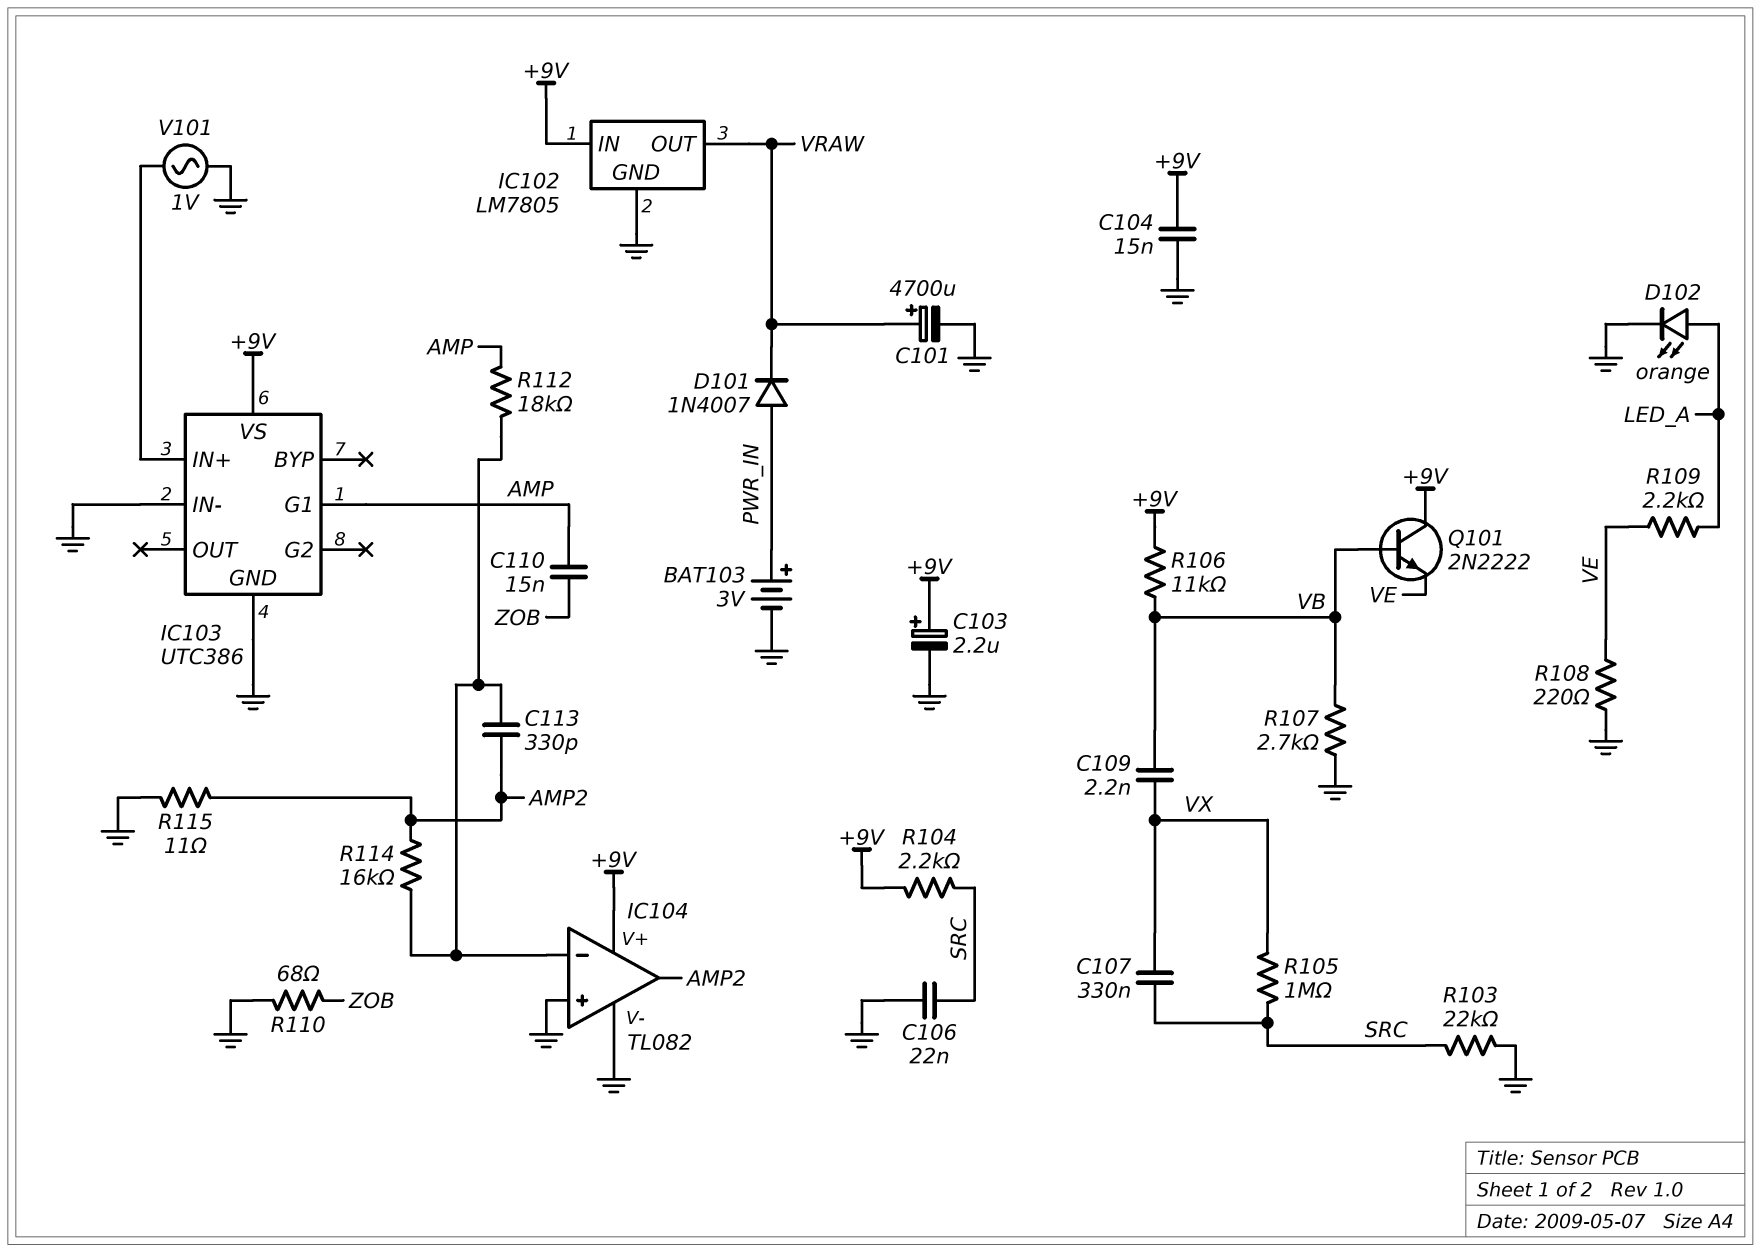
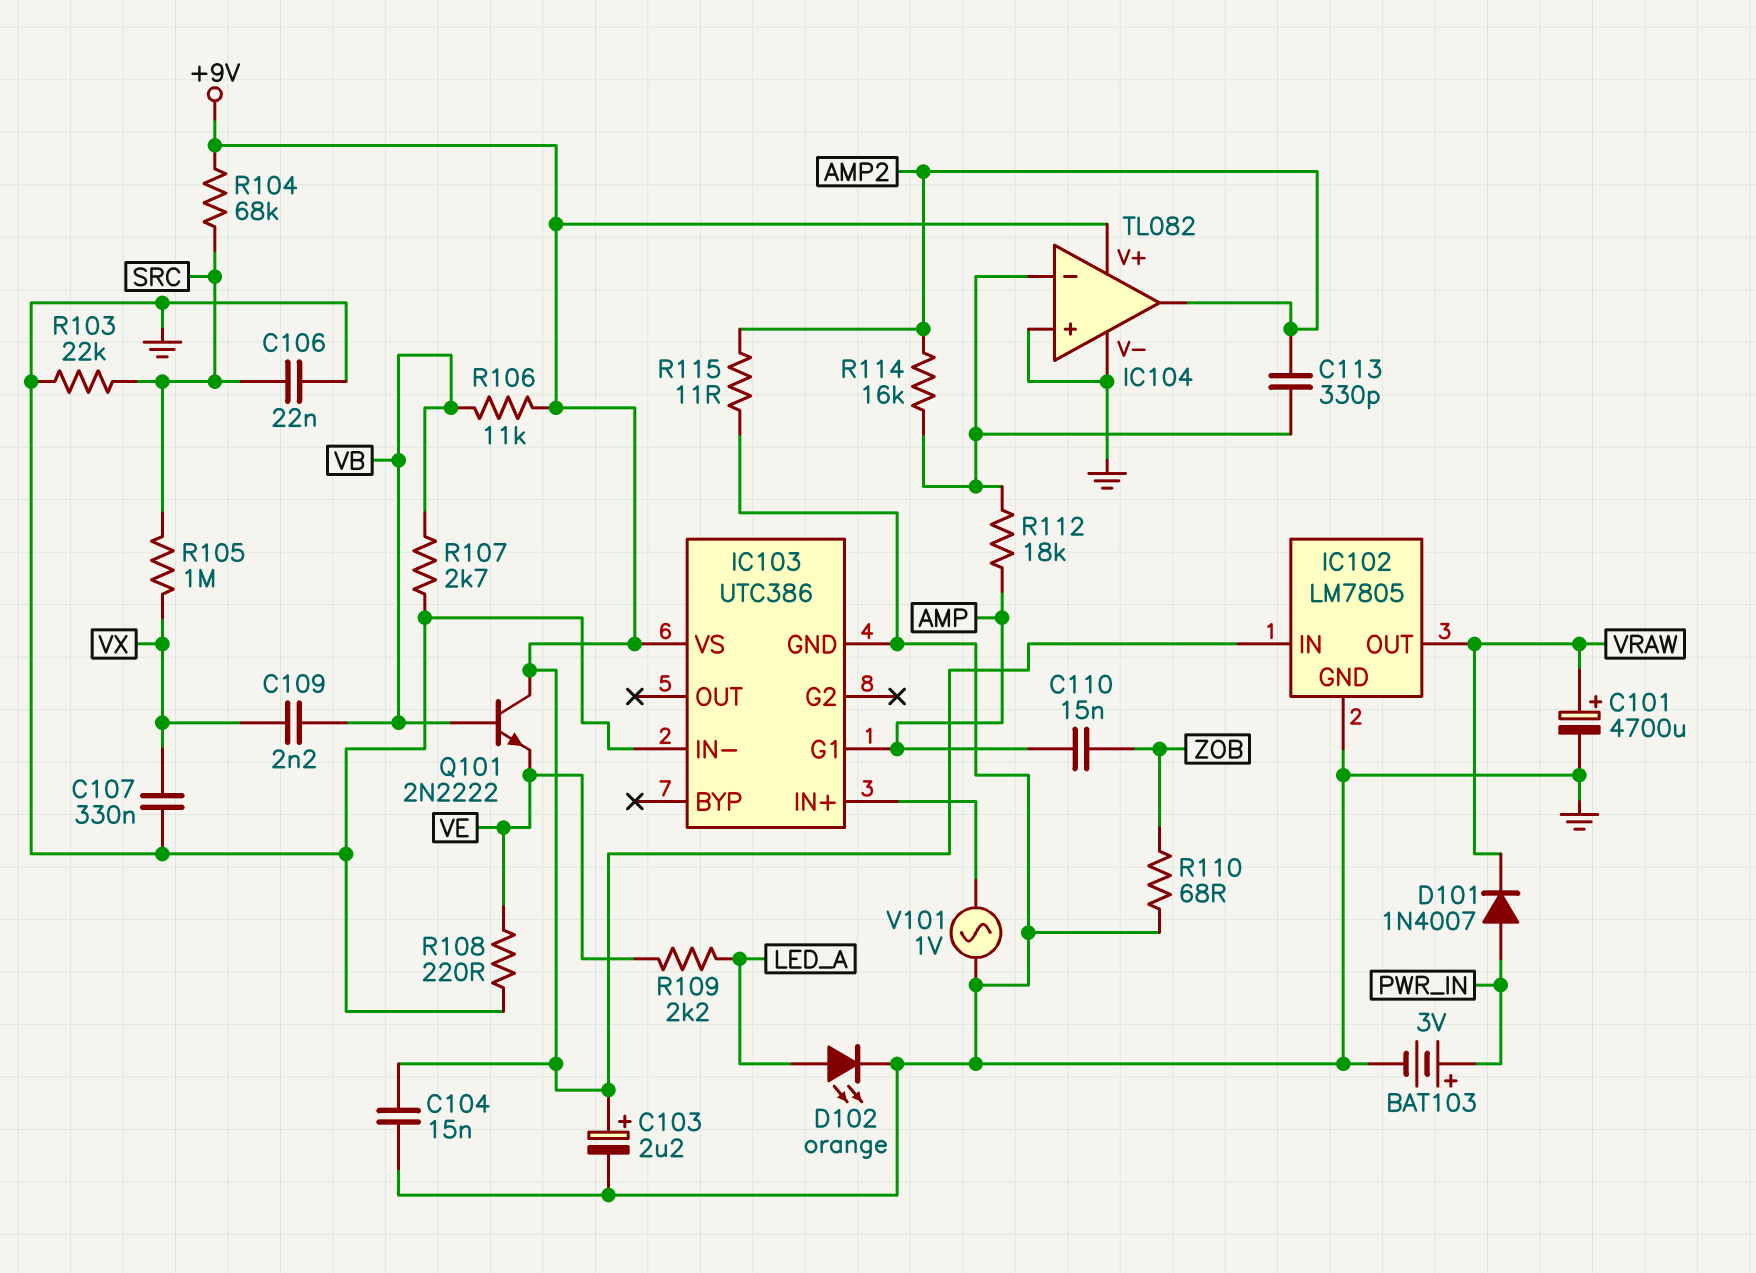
C107: 330nF (SRC, VX) -> 330nF (GND, VX)
R104: 2.2k (+9V, SRC) -> 68k (+9V, SRC)

